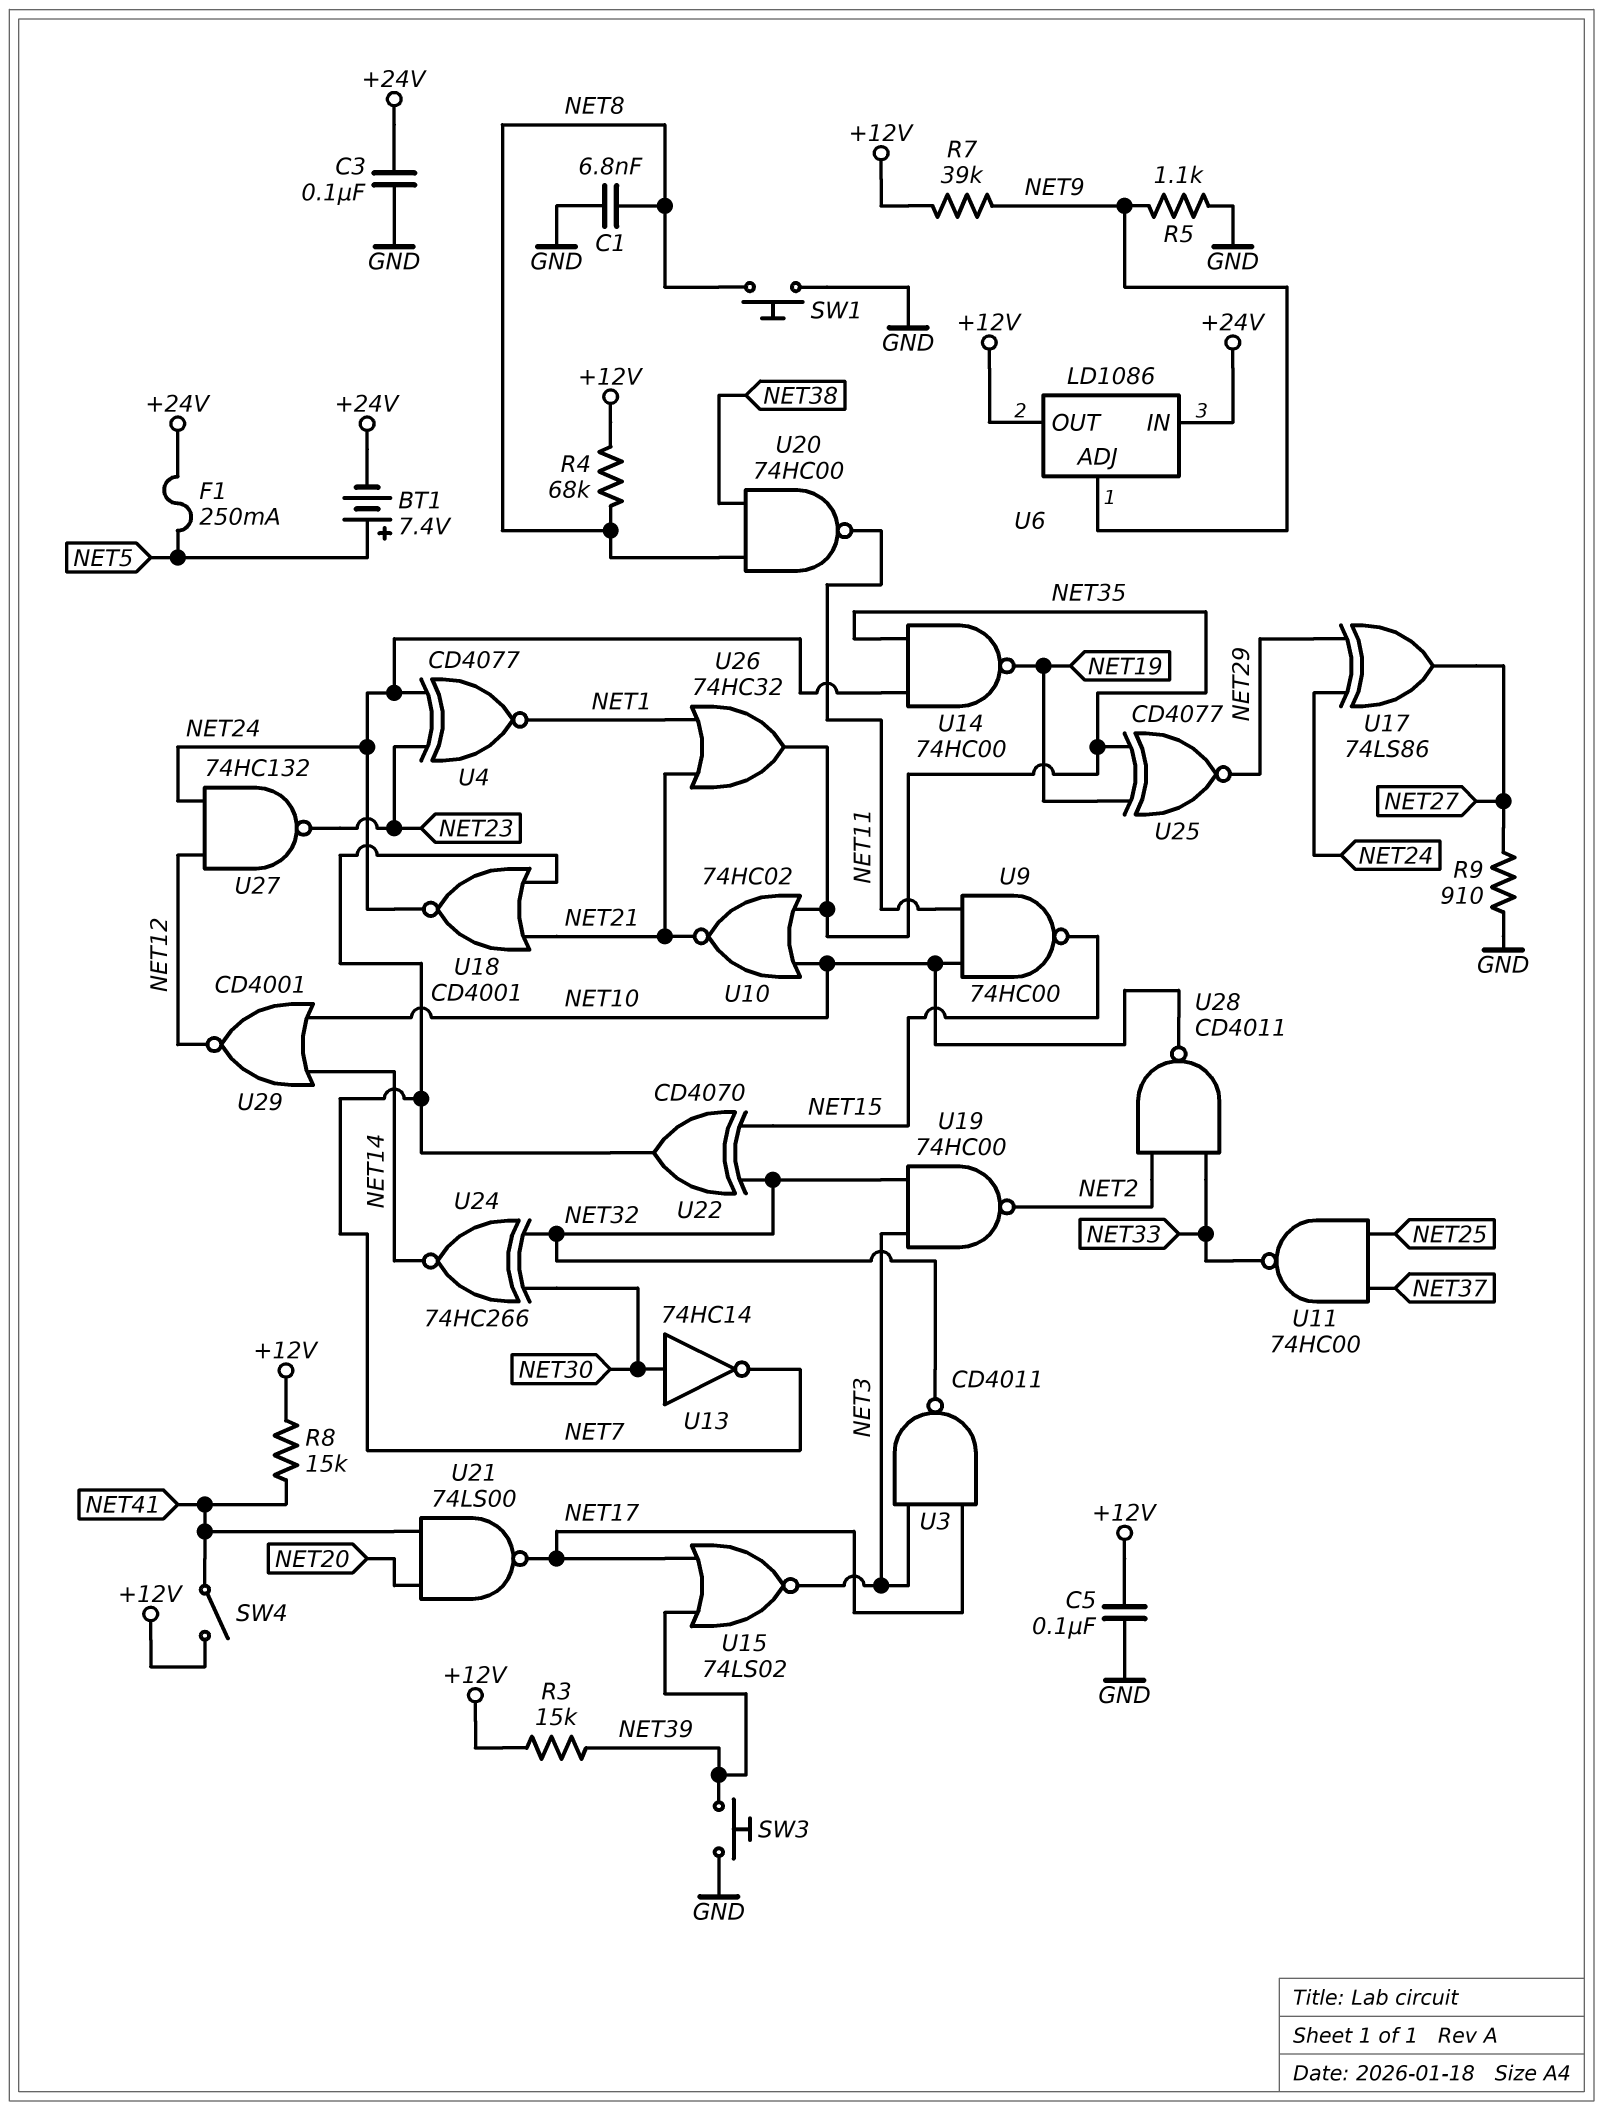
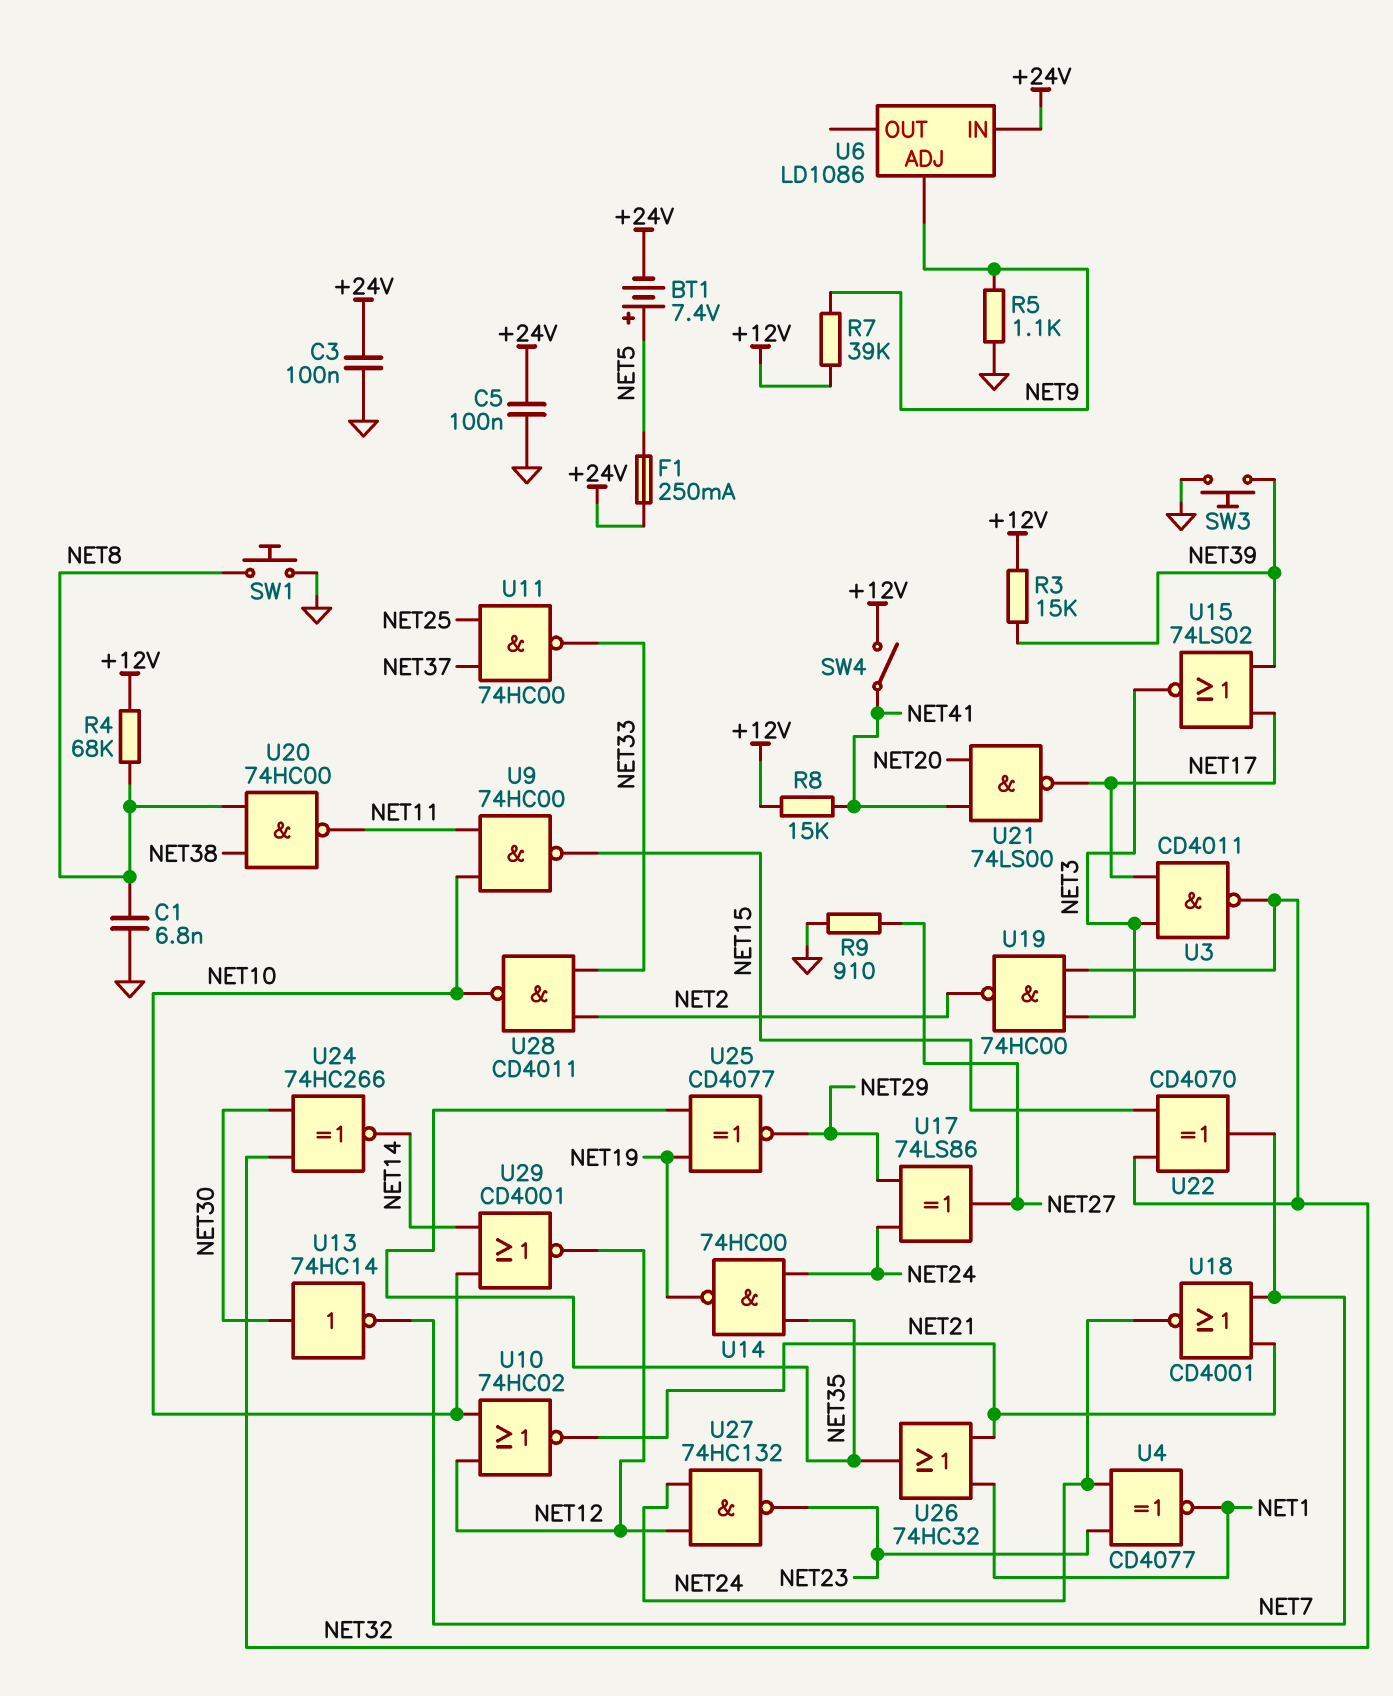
C5: 100nF (+12V, GND) -> 100nF (+24V, GND)
U6 pin OUT: +12V -> none
U10: NOR 74HC02 (in NET10, in NET35, out NET21) -> NOR 74HC02 (in NET10, in NET12, out NET21)

